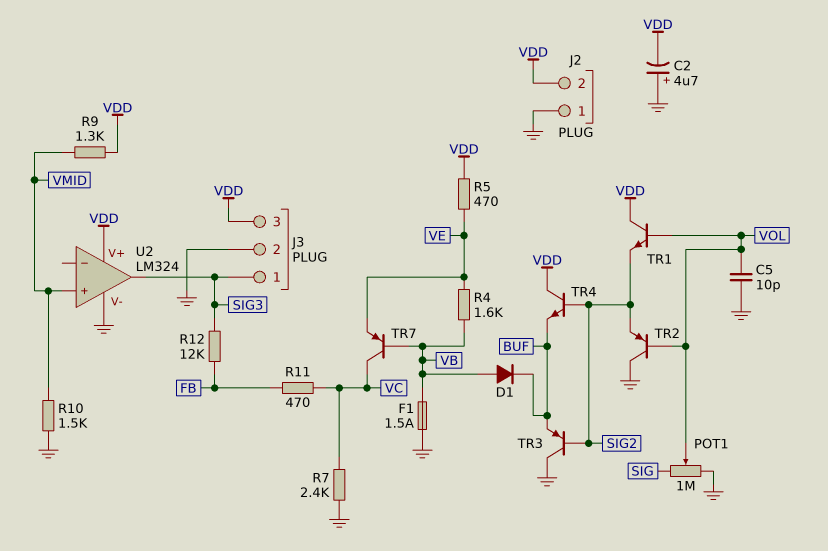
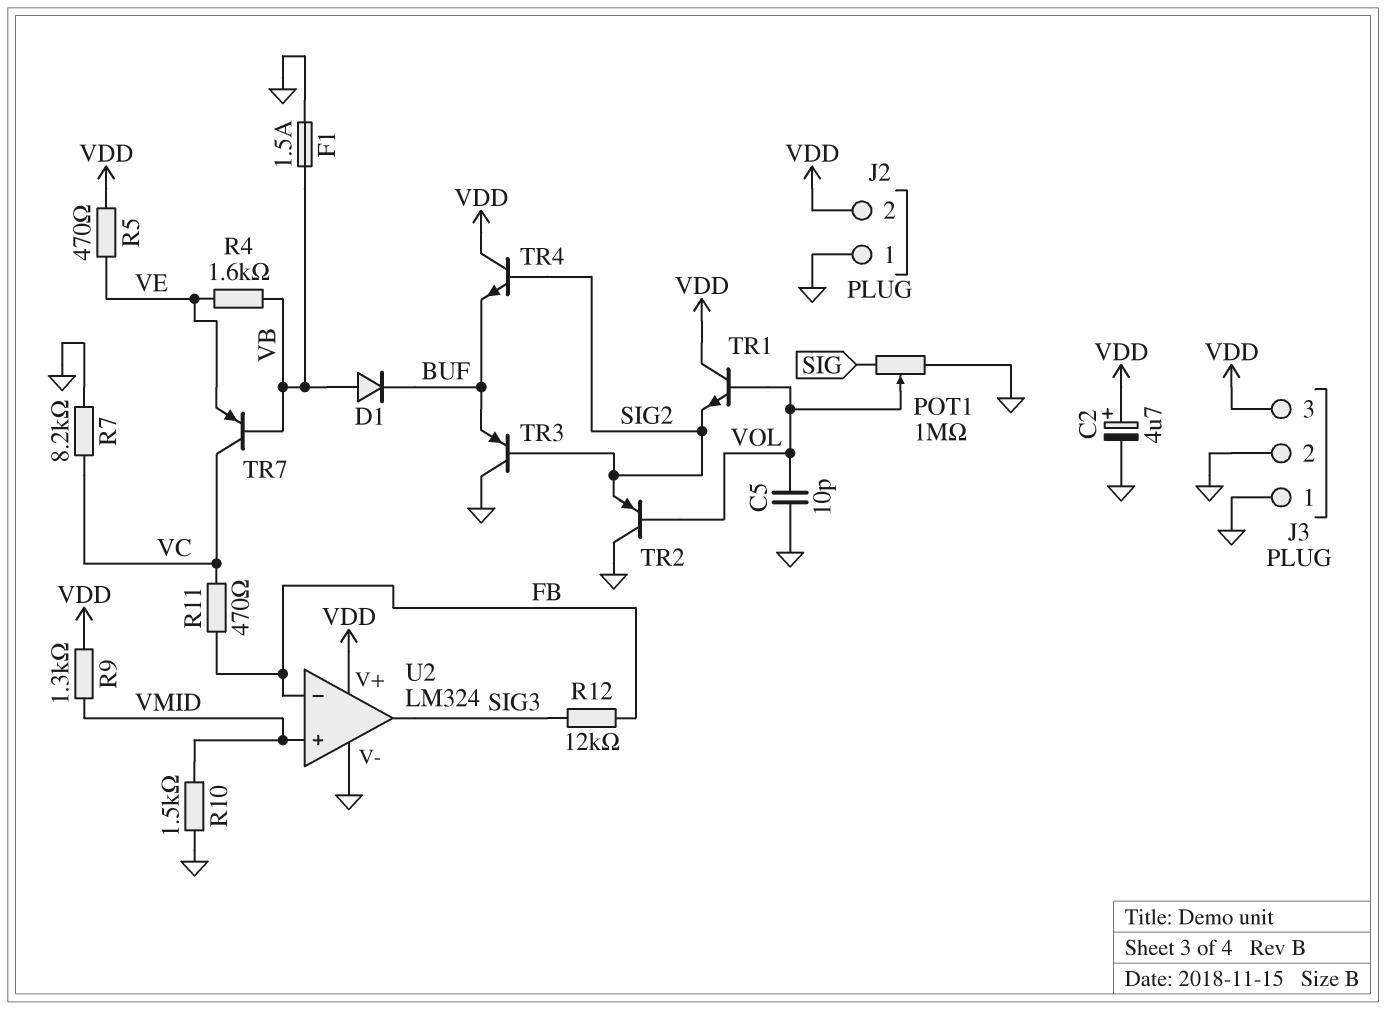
C2: 4.7uF (plus GND, minus VDD) -> 4.7uF (plus VDD, minus GND)
J3 pin 1: SIG3 -> GND
R7: 2.4k (GND, VC) -> 8.2k (GND, VC)
U2 pin in-: none -> FB

